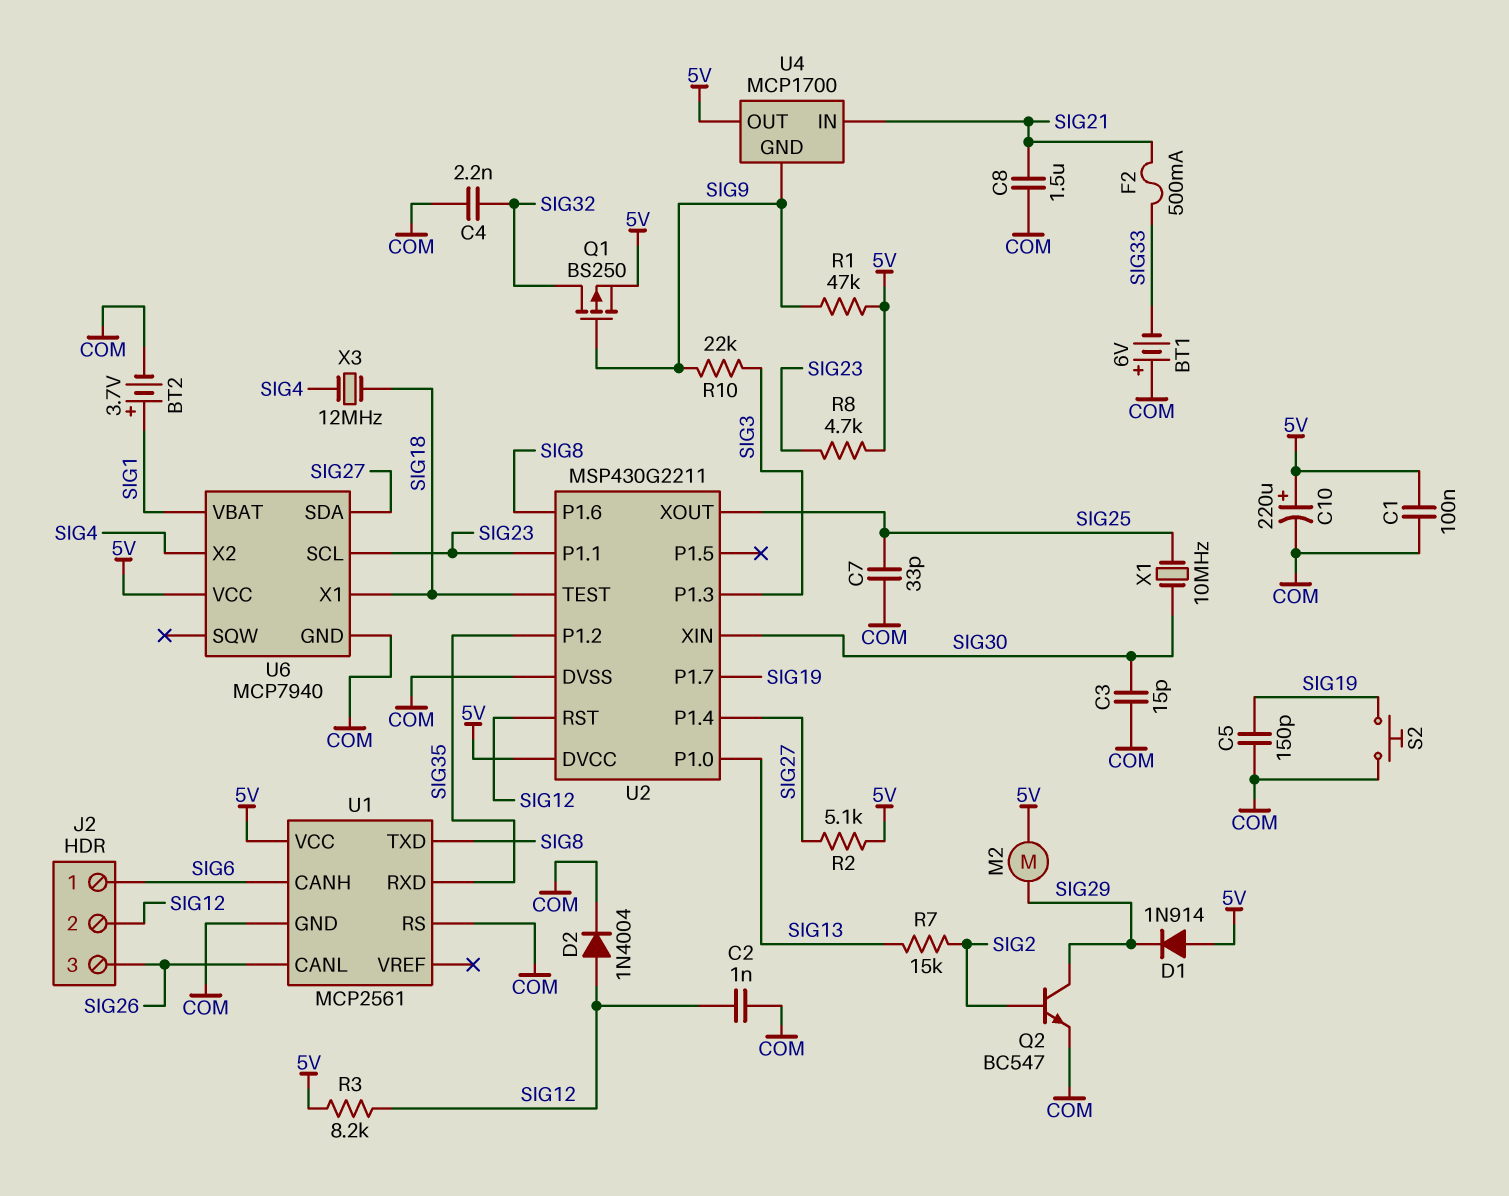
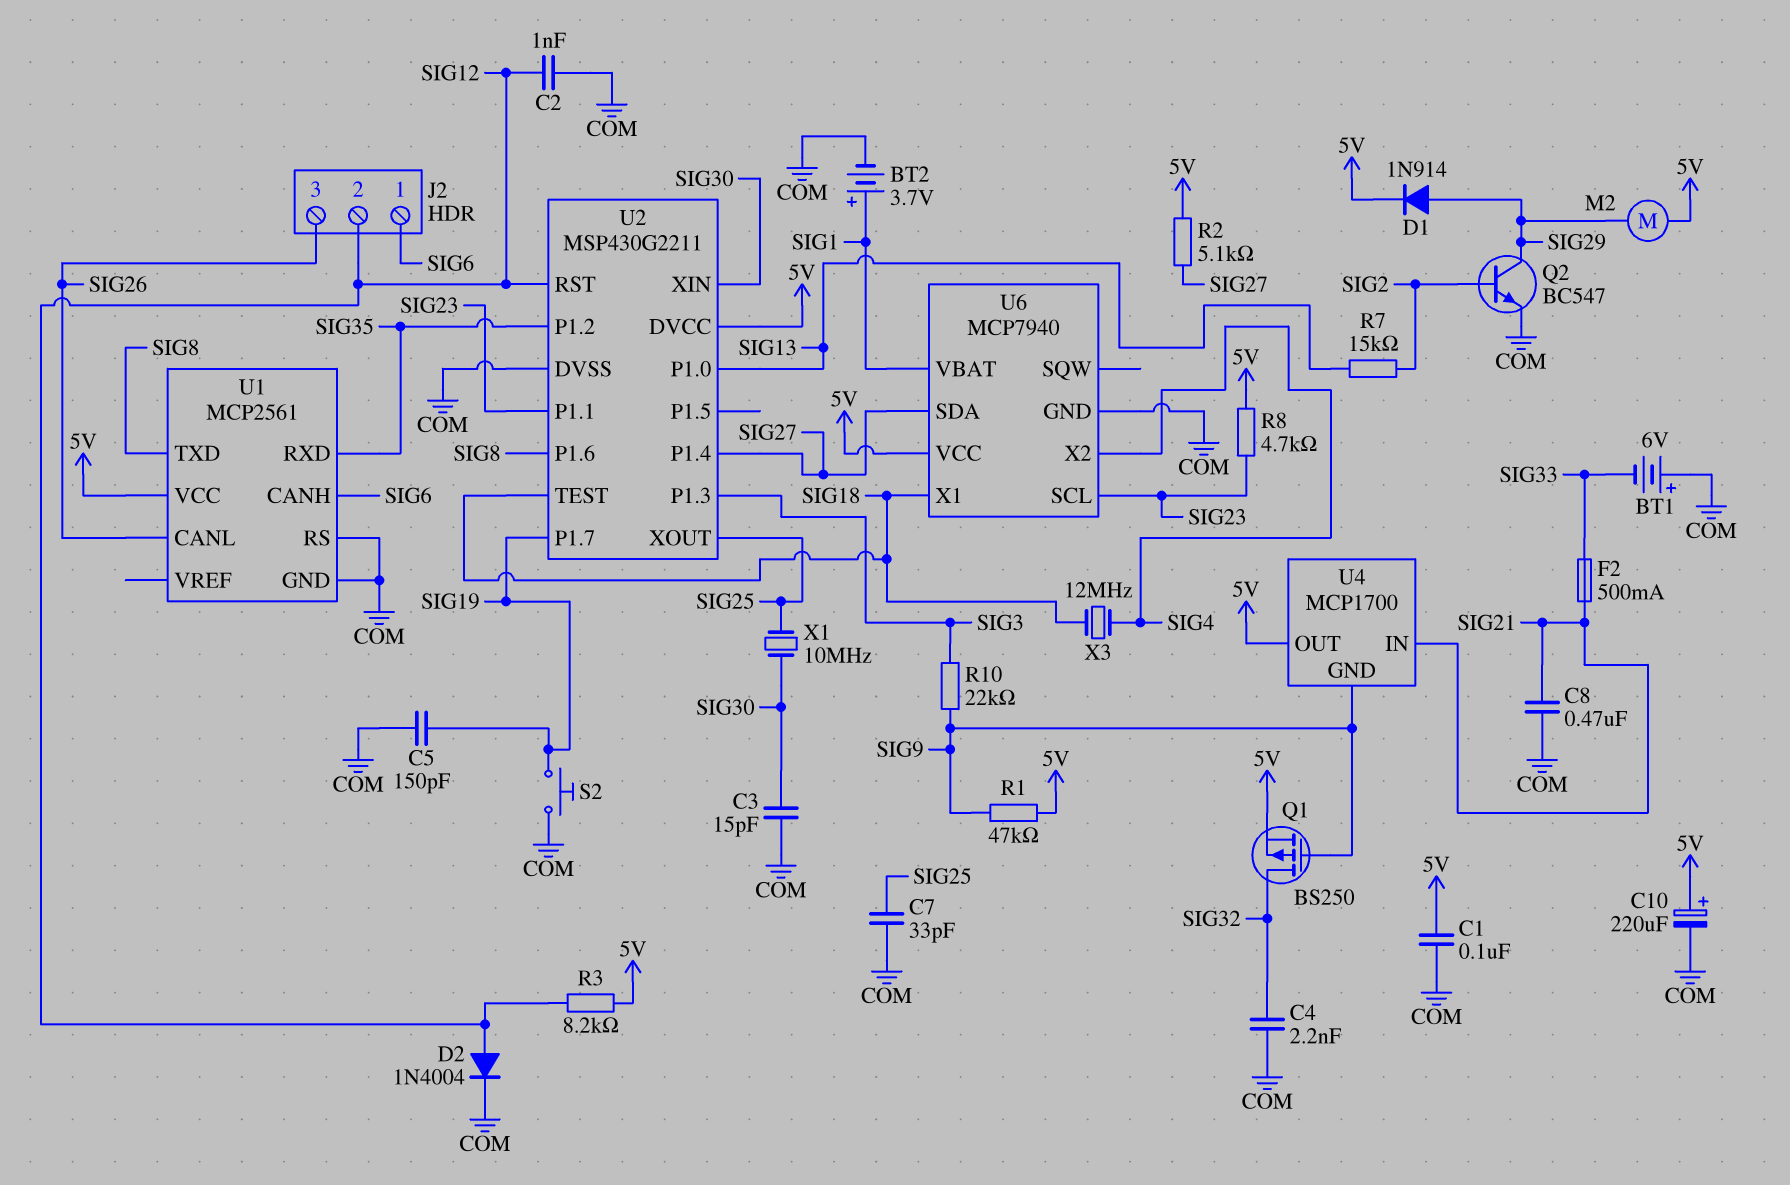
C8: 1.5uF (COM, SIG21) -> 470nF (COM, SIG21)
D1: diode 1N914 (A 5V, K SIG29) -> diode 1N914 (A SIG29, K 5V)

